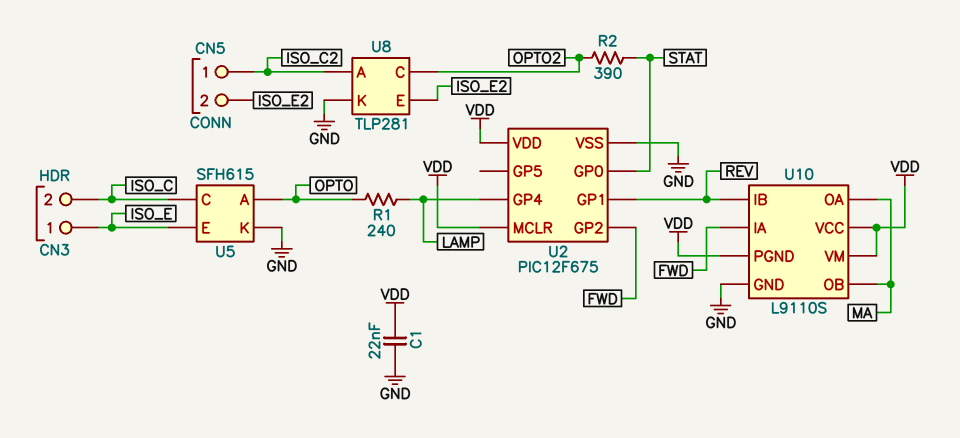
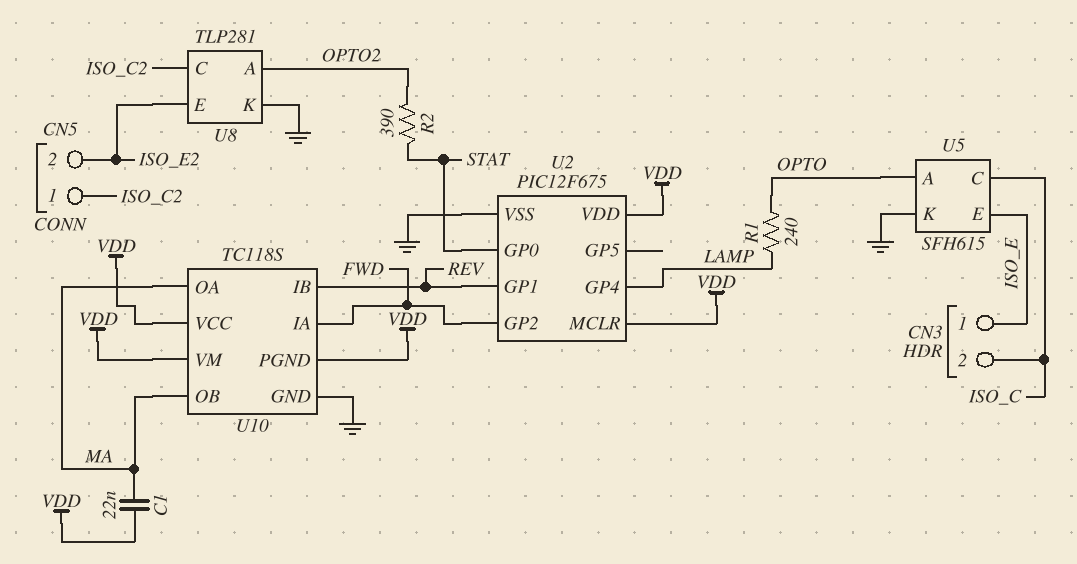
C1: 22nF (GND, VDD) -> 22nF (MA, VDD)
U8 pin A: ISO_C2 -> OPTO2
U8 pin C: OPTO2 -> ISO_C2
U10: L9110S -> TC118S

